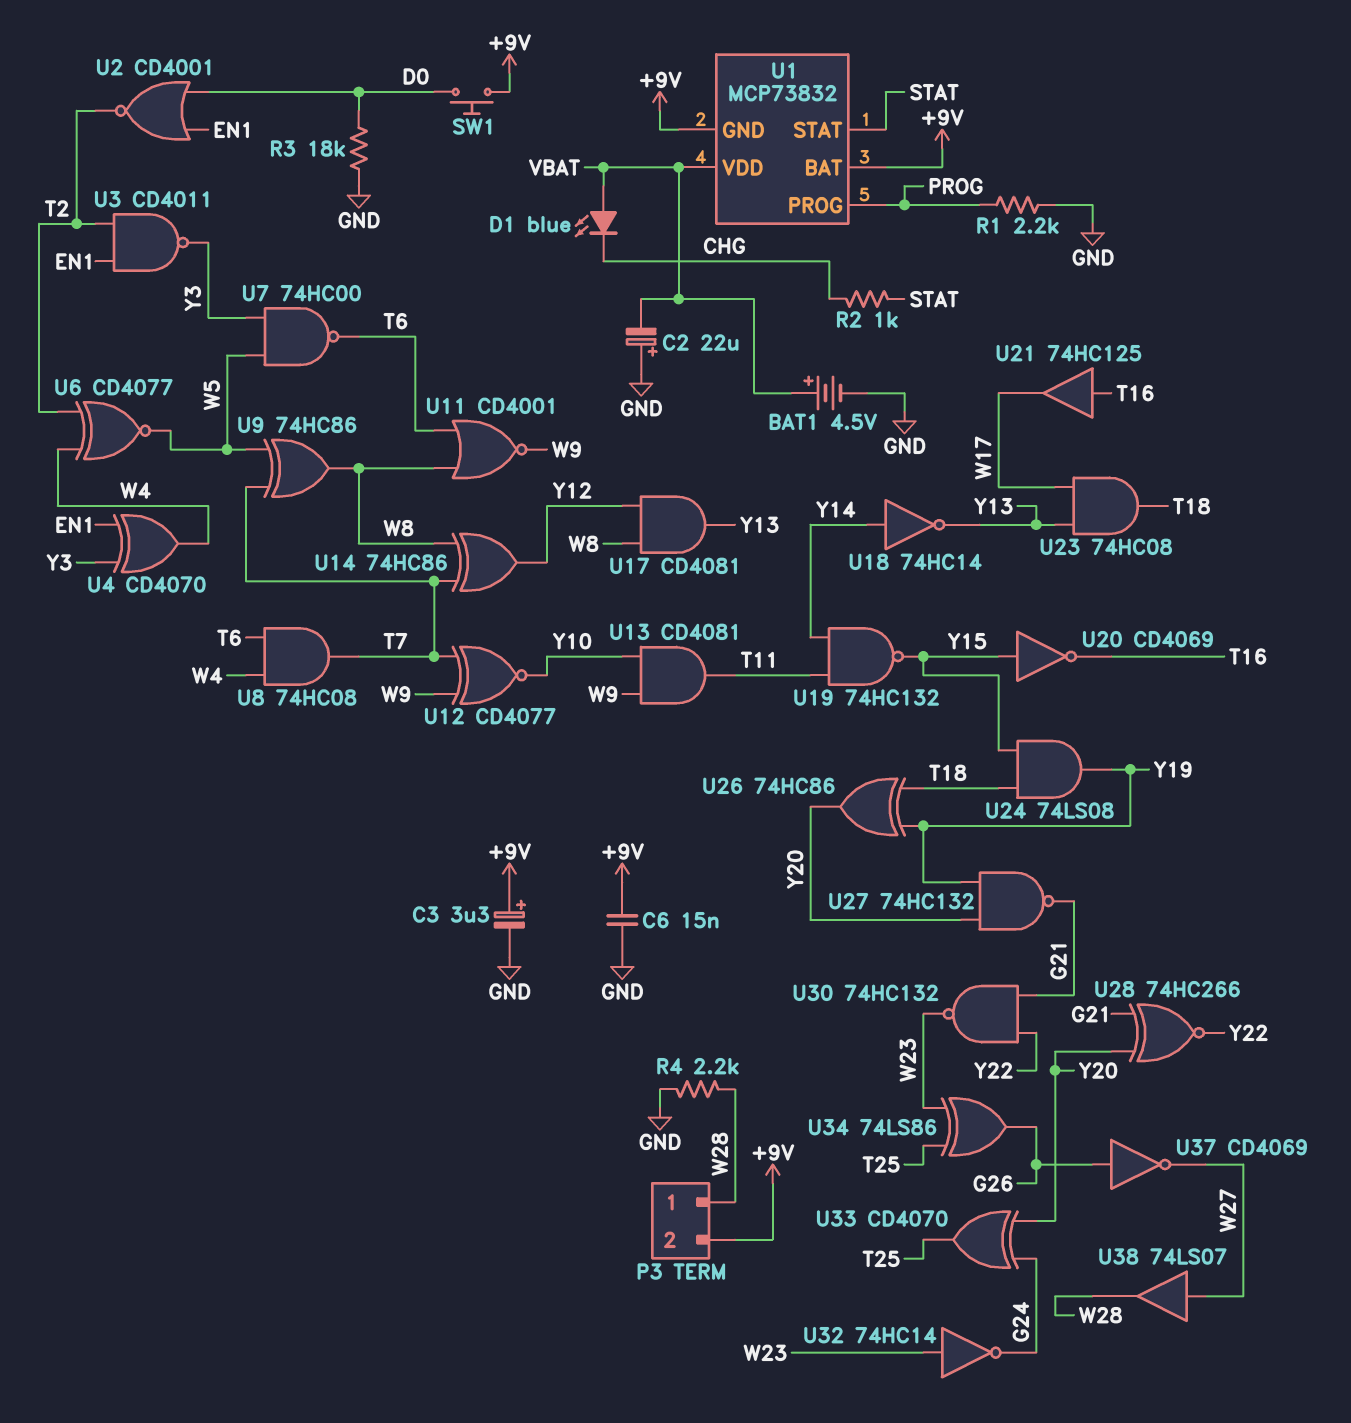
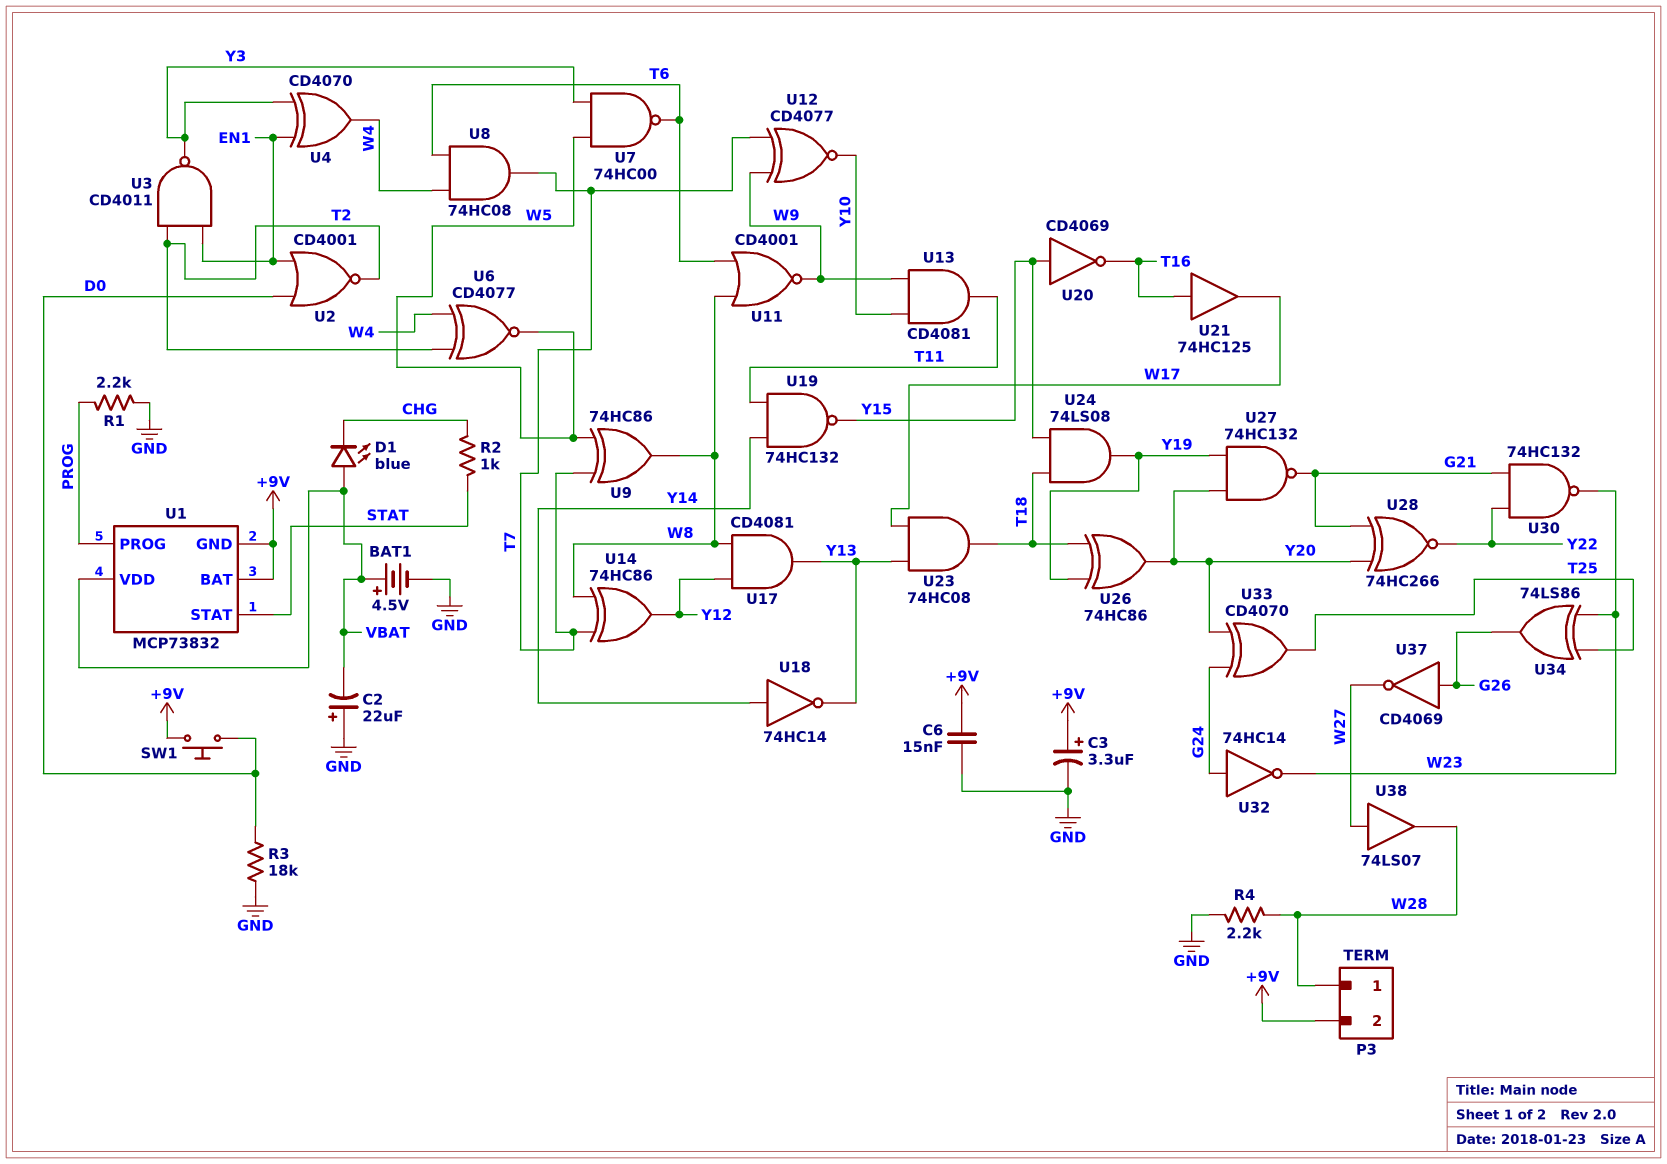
U32: NOT 74HC14 (in W23, out G24) -> NOT 74HC14 (in G24, out W23)

